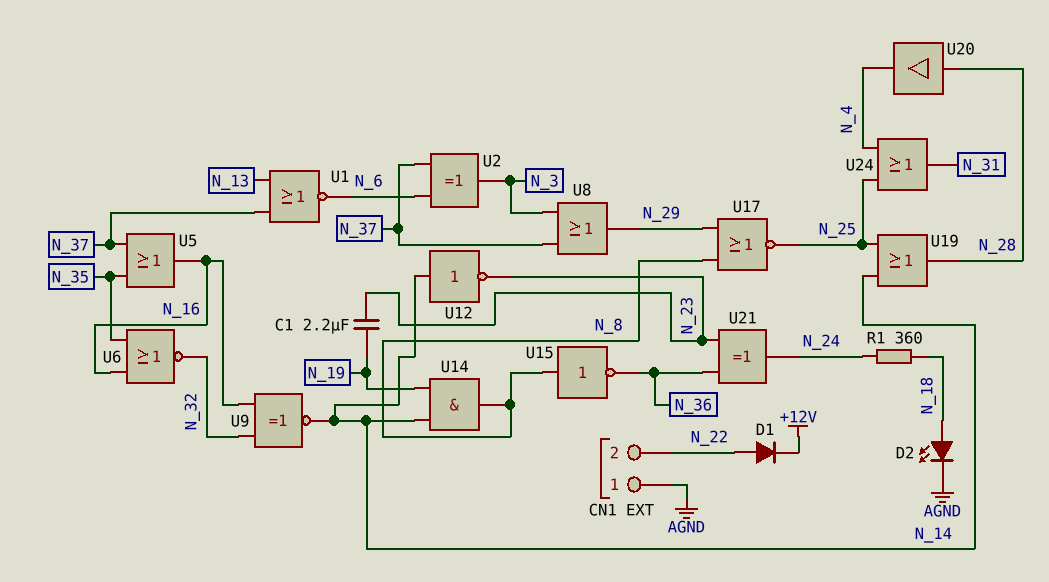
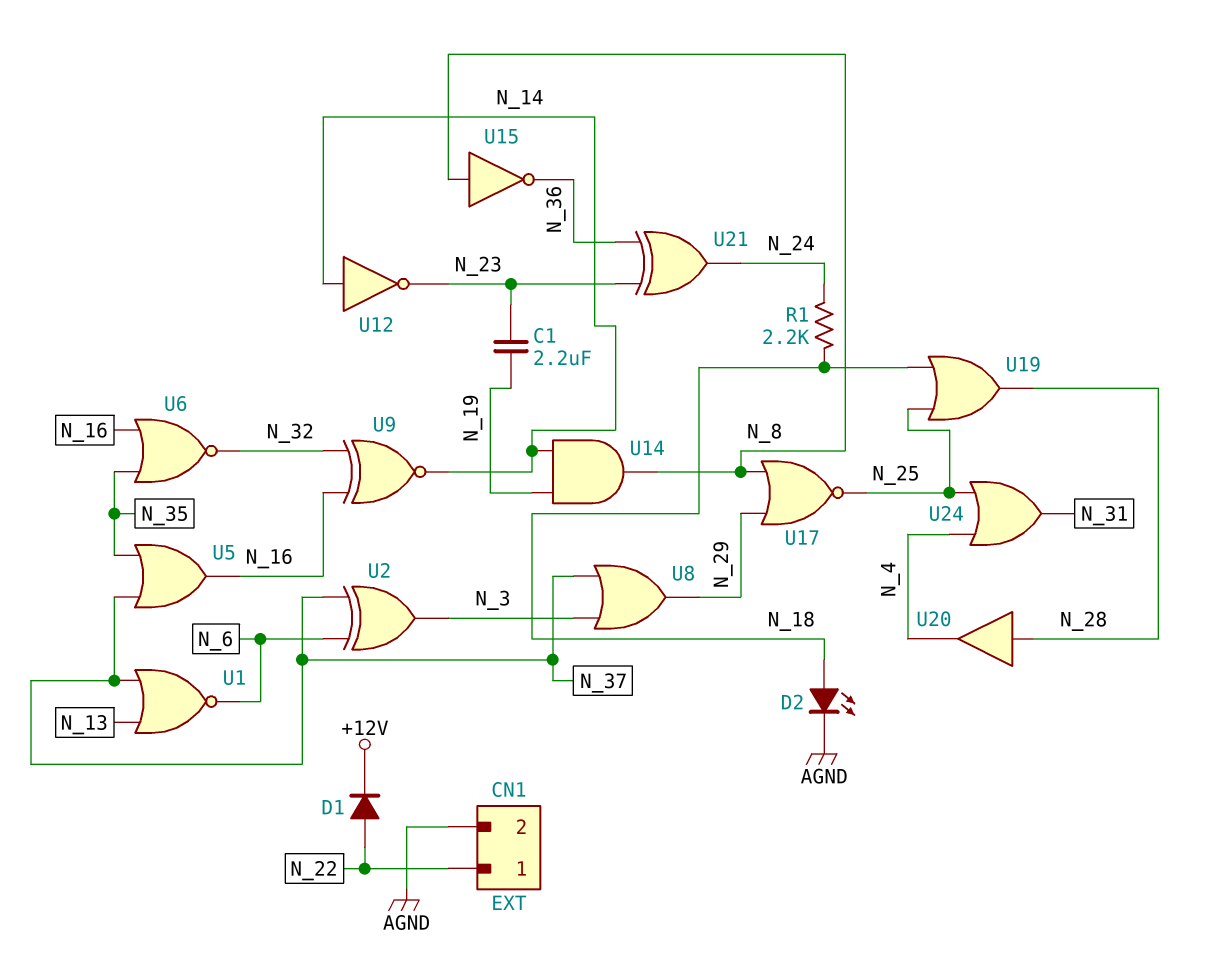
CN1 pin 1: AGND -> N_22
CN1 pin 2: N_22 -> AGND
R1: 360 (N_18, N_24) -> 2.2k (N_18, N_24)
U19: OR (in N_14, in N_25, out N_28) -> OR (in N_18, in N_25, out N_28)

